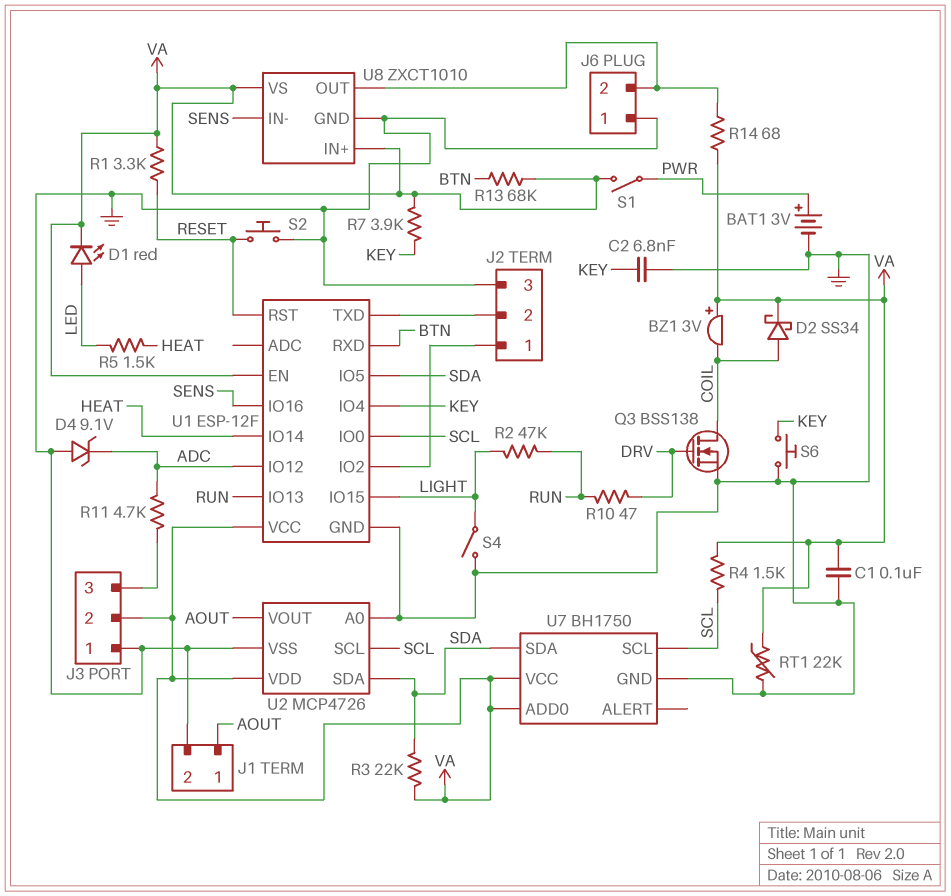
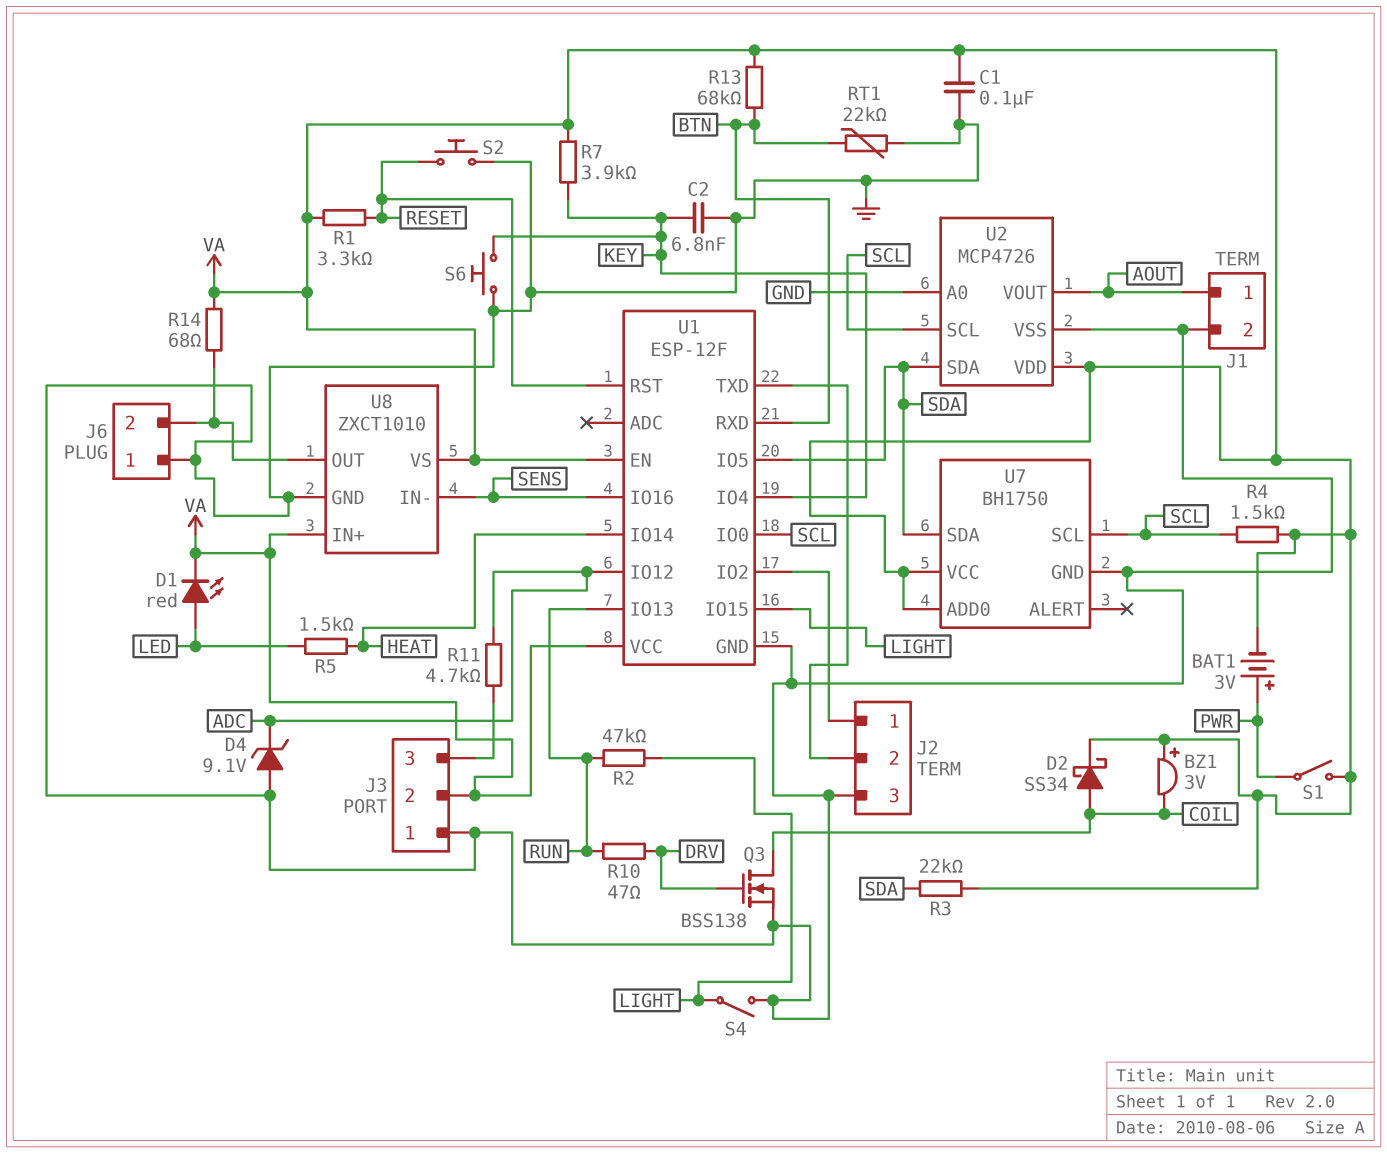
BAT1: 3V (plus PWR, minus GND) -> 3V (plus PWR, minus VA)
RT1: 22k (GND, VA) -> 22k (BTN, GND)

